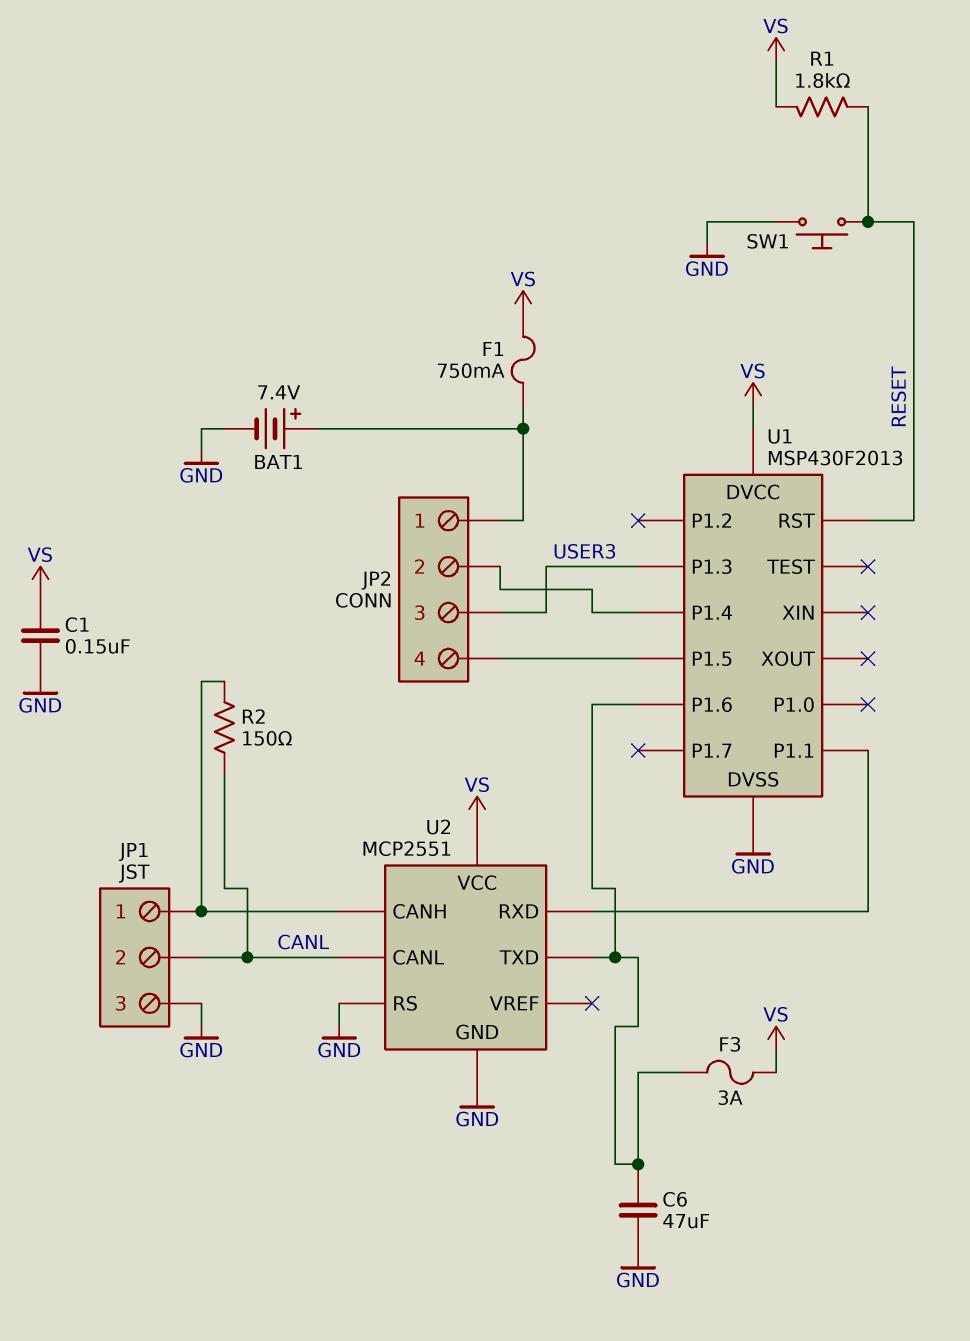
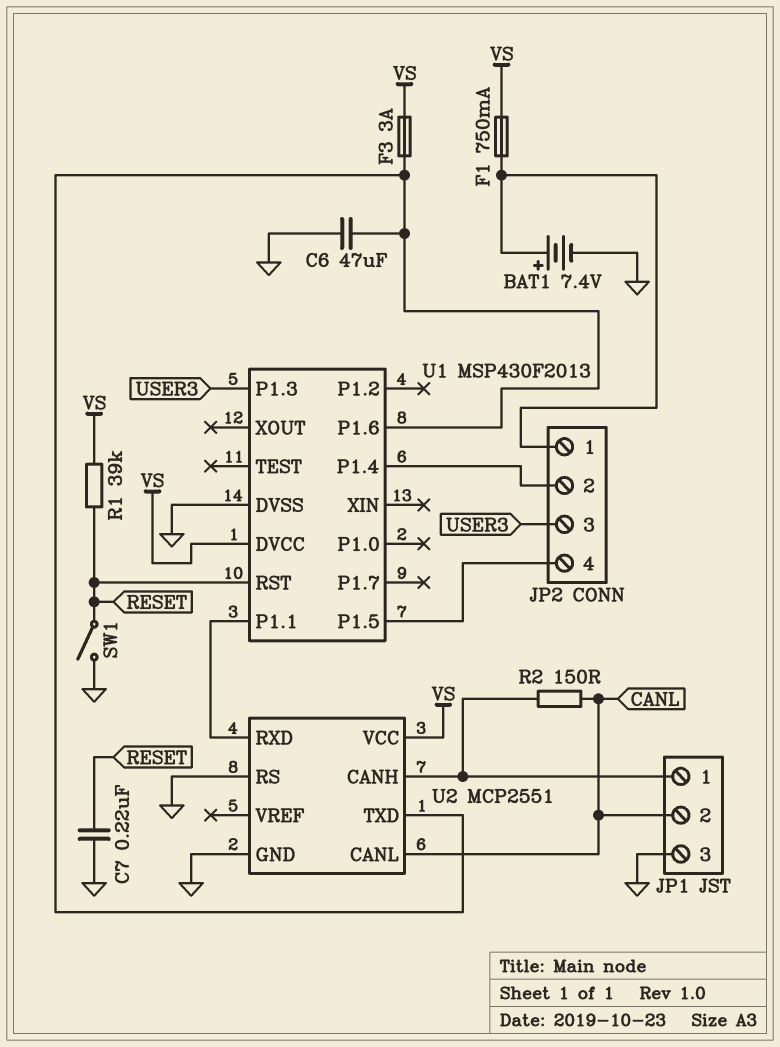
C1: 150nF (GND, VS) -> none
C7: none -> 220nF (GND, RESET)
R1: 1.8k (RESET, VS) -> 39k (RESET, VS)
SW1: button (GND, RESET) -> switch (GND, RESET)

